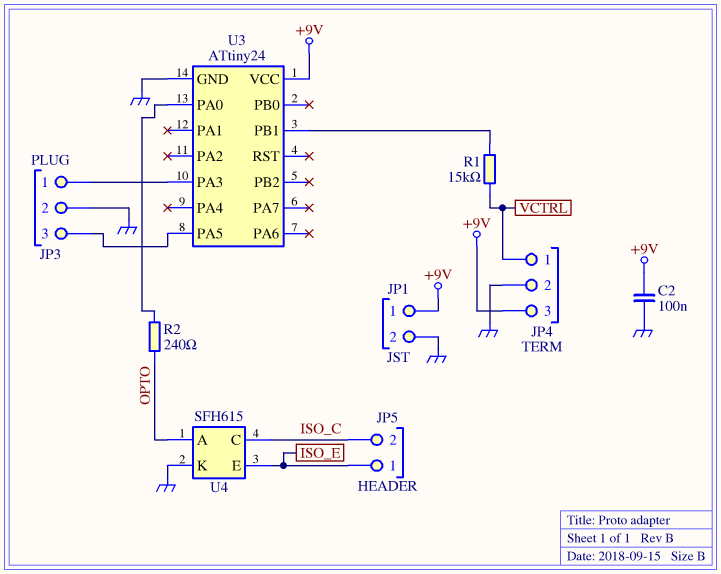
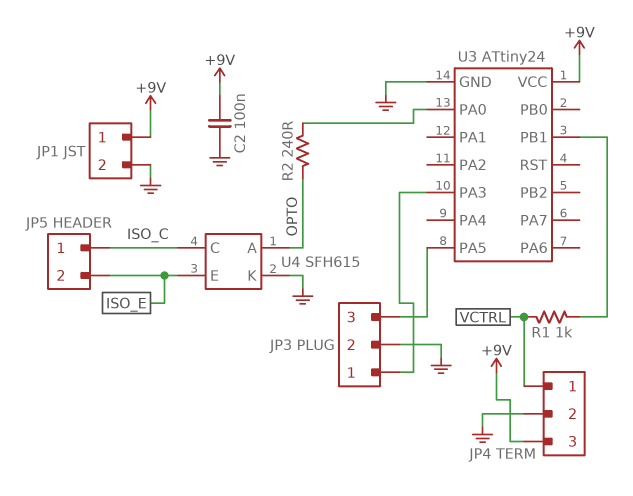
JP5 pin 1: ISO_E -> ISO_C
JP5 pin 2: ISO_C -> ISO_E
R1: 15k (U3/PB1, VCTRL) -> 1k (U3/PB1, VCTRL)

